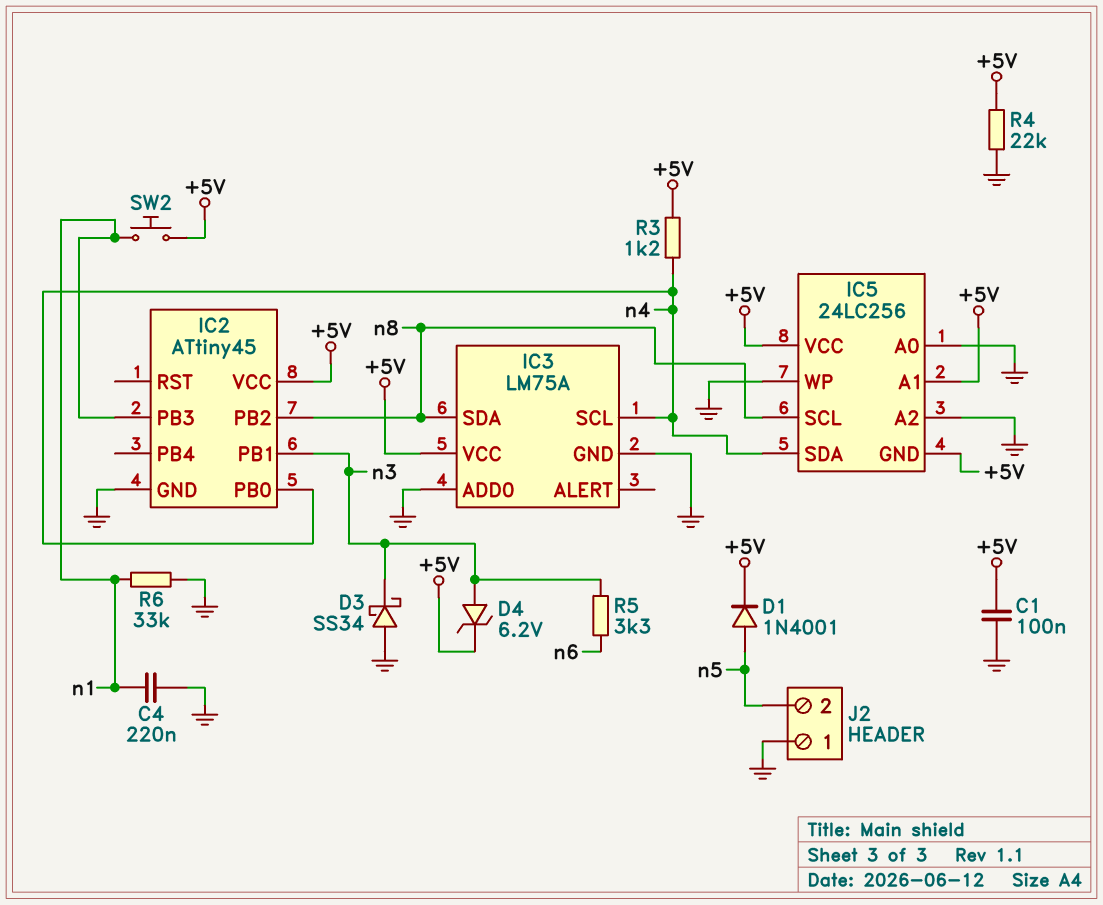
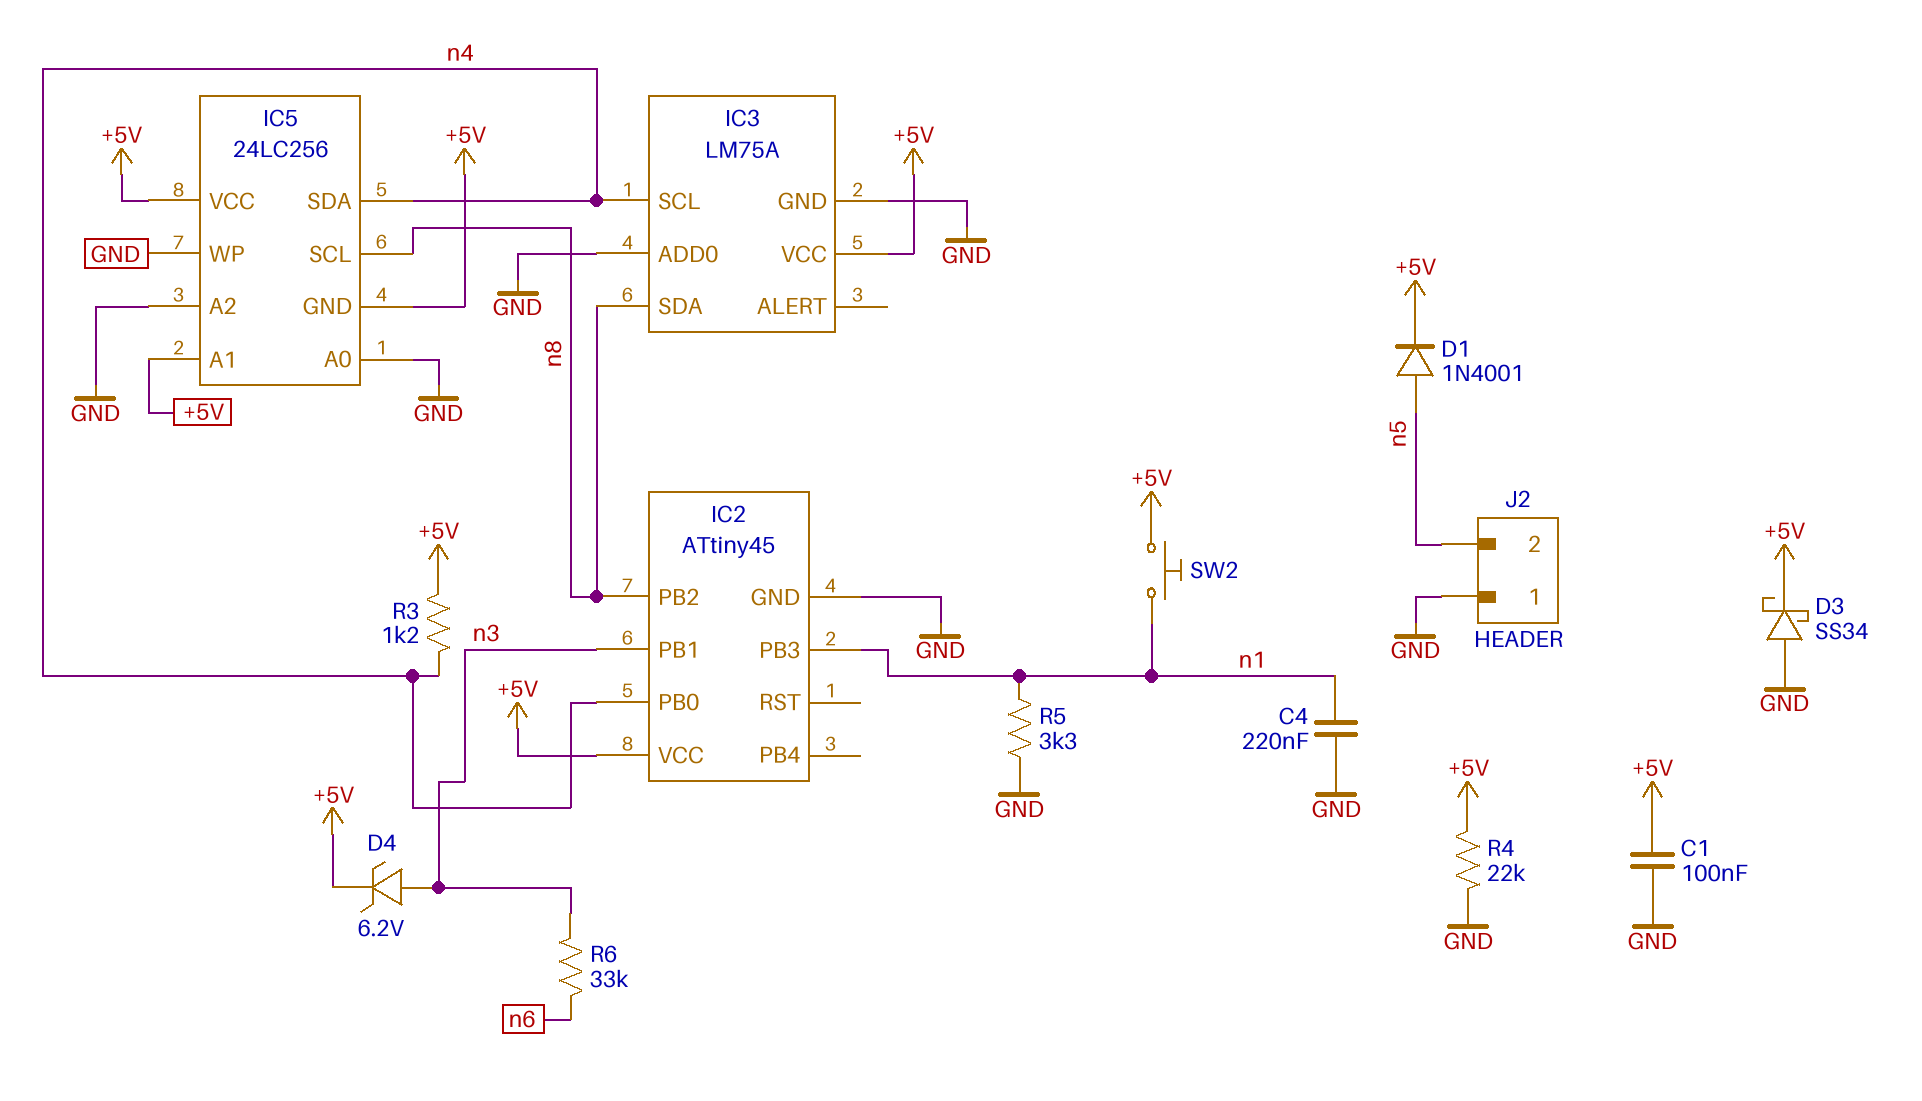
D3: schottky SS34 (A GND, K n3) -> schottky SS34 (A GND, K +5V)
R5: 3.3k (n3, n6) -> 3.3k (GND, n1)
R6: 33k (GND, n1) -> 33k (n3, n6)

